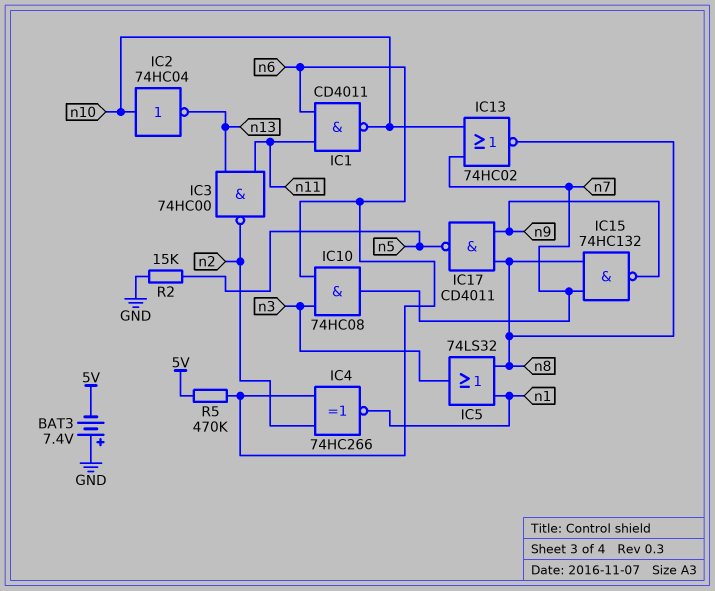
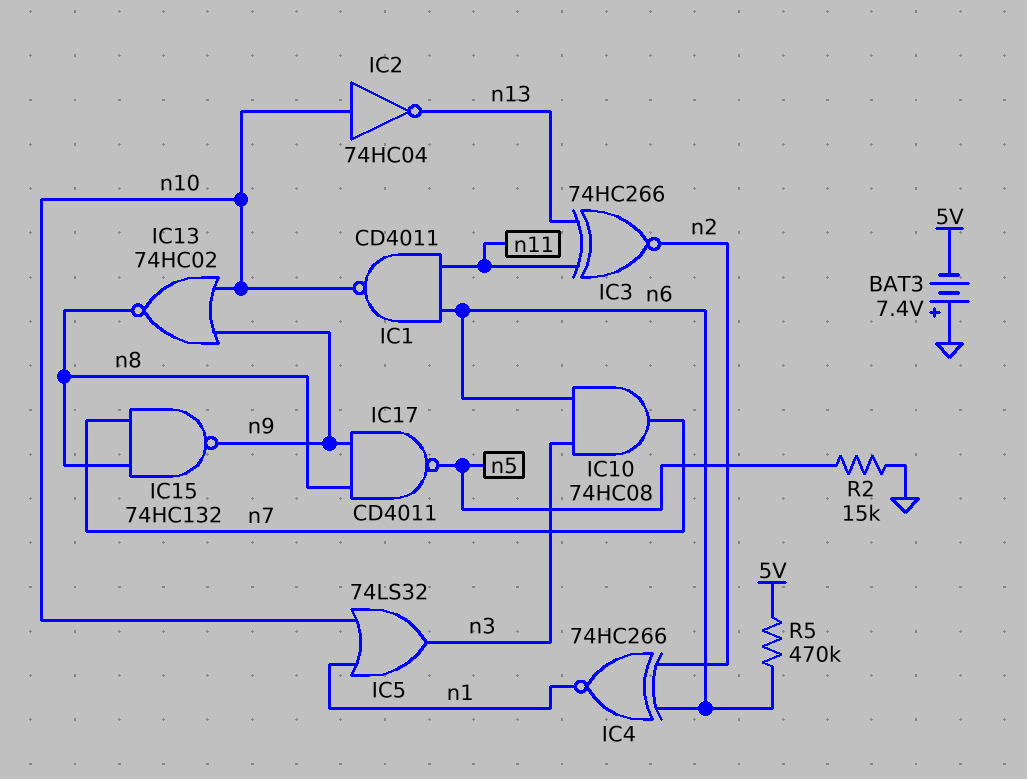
IC3: NAND 74HC00 (in n11, in n13, out n2) -> XNOR 74HC266 (in n11, in n13, out n2)
IC5: OR 74LS32 (in n1, in n8, out n3) -> OR 74LS32 (in n1, in n10, out n3)
IC13: NOR 74HC02 (in n7, in n10, out n8) -> NOR 74HC02 (in n9, in n10, out n8)

